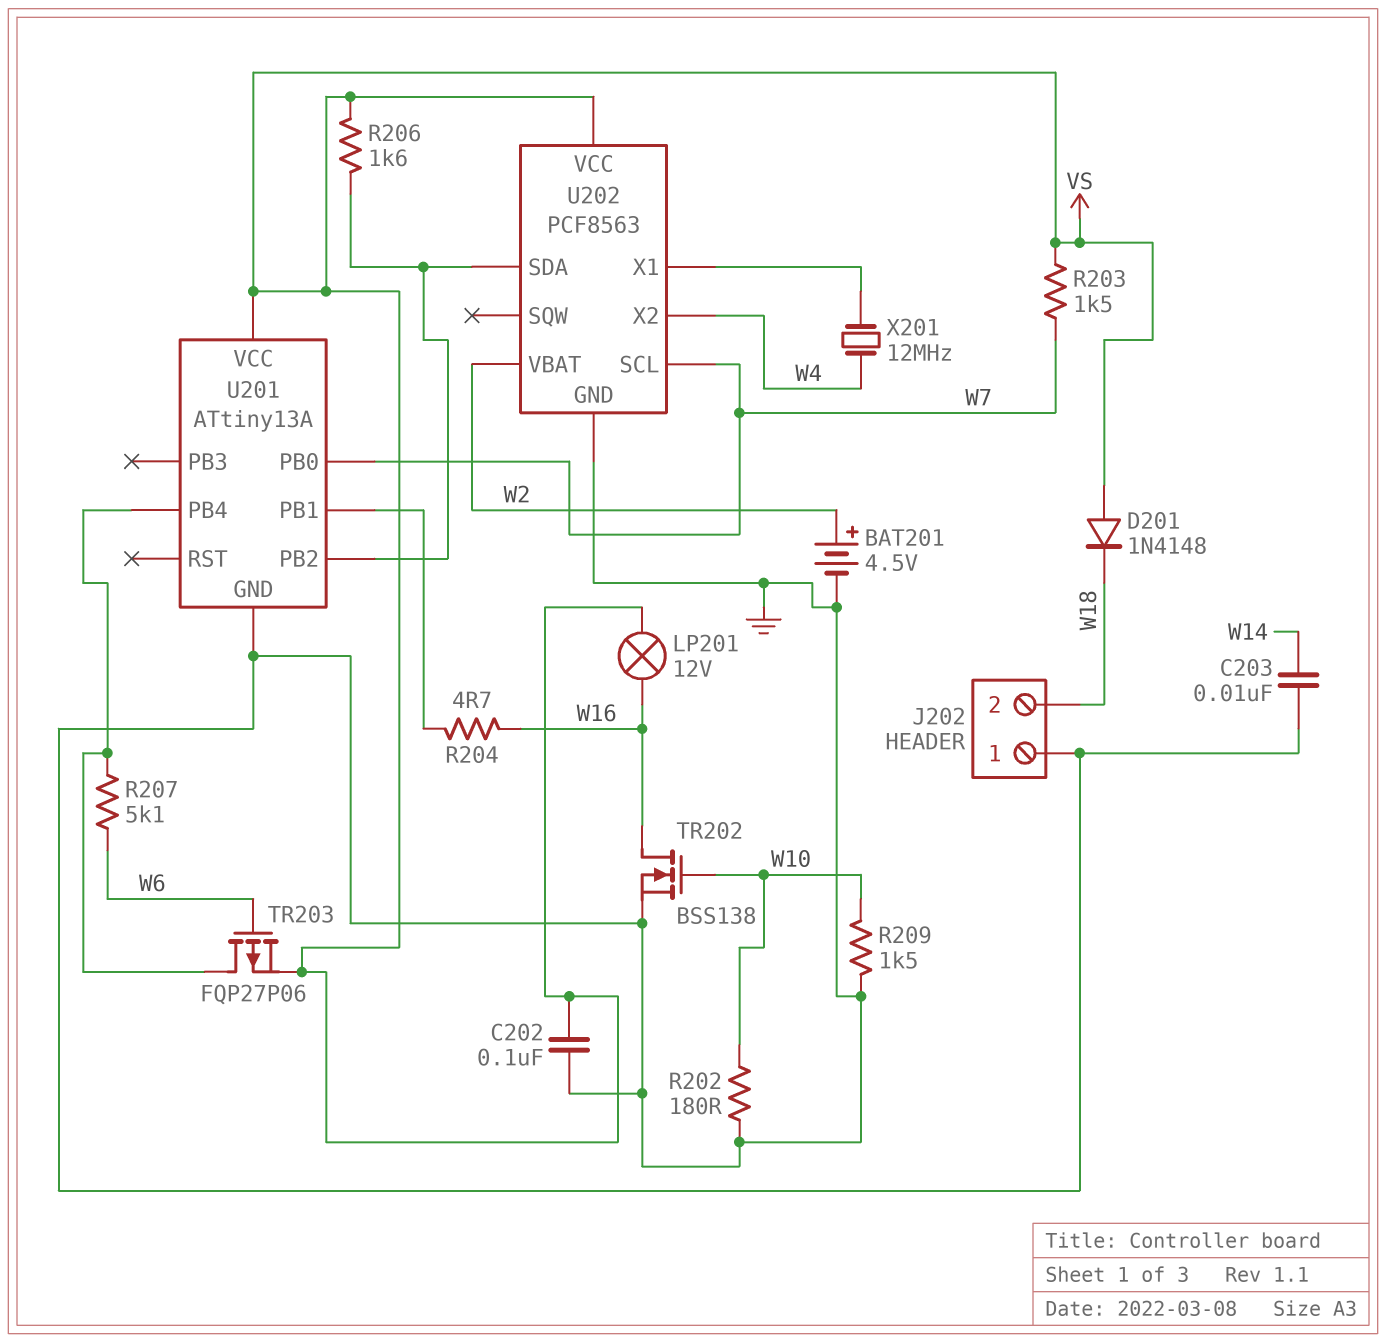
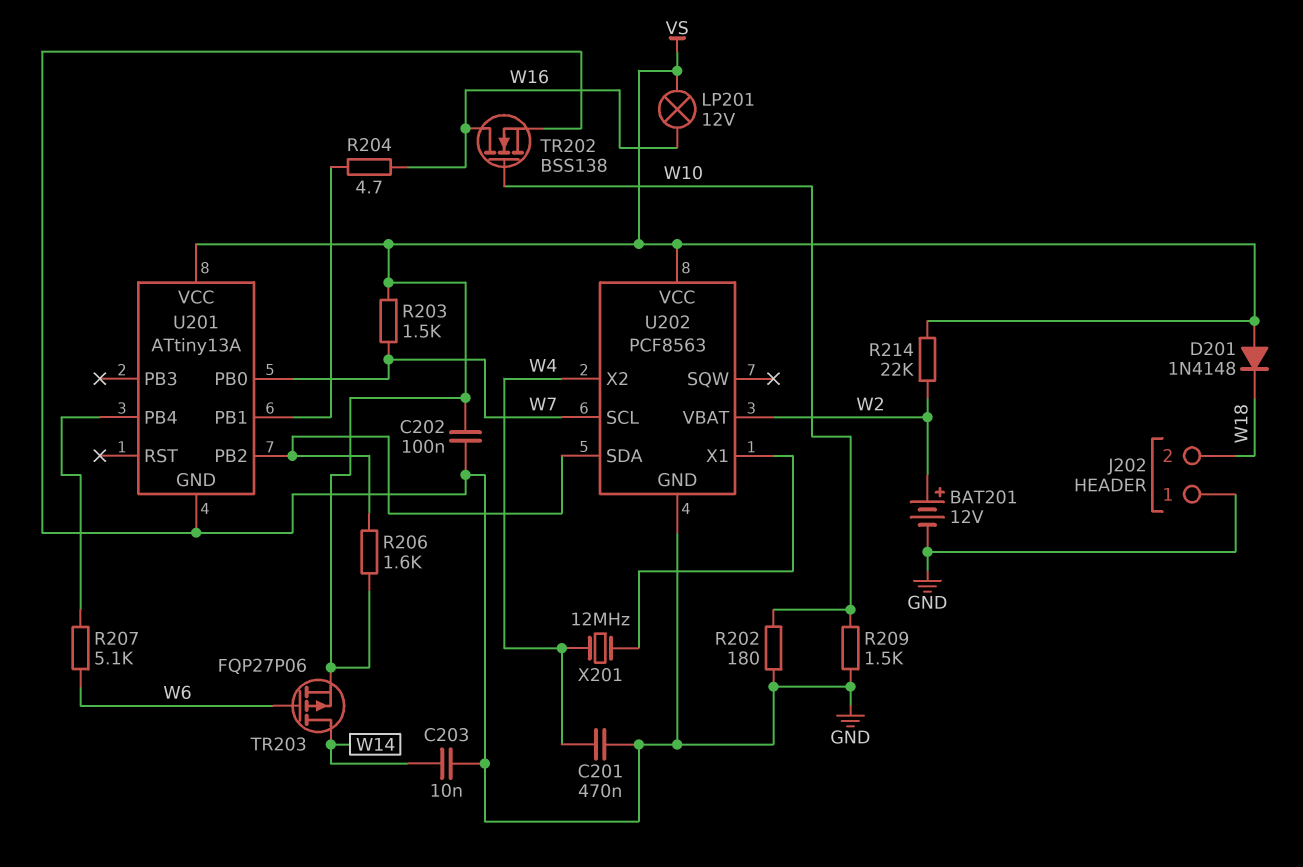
BAT201: 4.5V (plus W2, minus GND) -> 12V (plus W2, minus GND)
C201: none -> 470nF (GND, W4)
R214: none -> 22k (VS, W2)
TR203: PMOS FQP27P06 (G W6, D U201/PB4, S VS) -> PMOS FQP27P06 (G W6, D W14, S VS)

